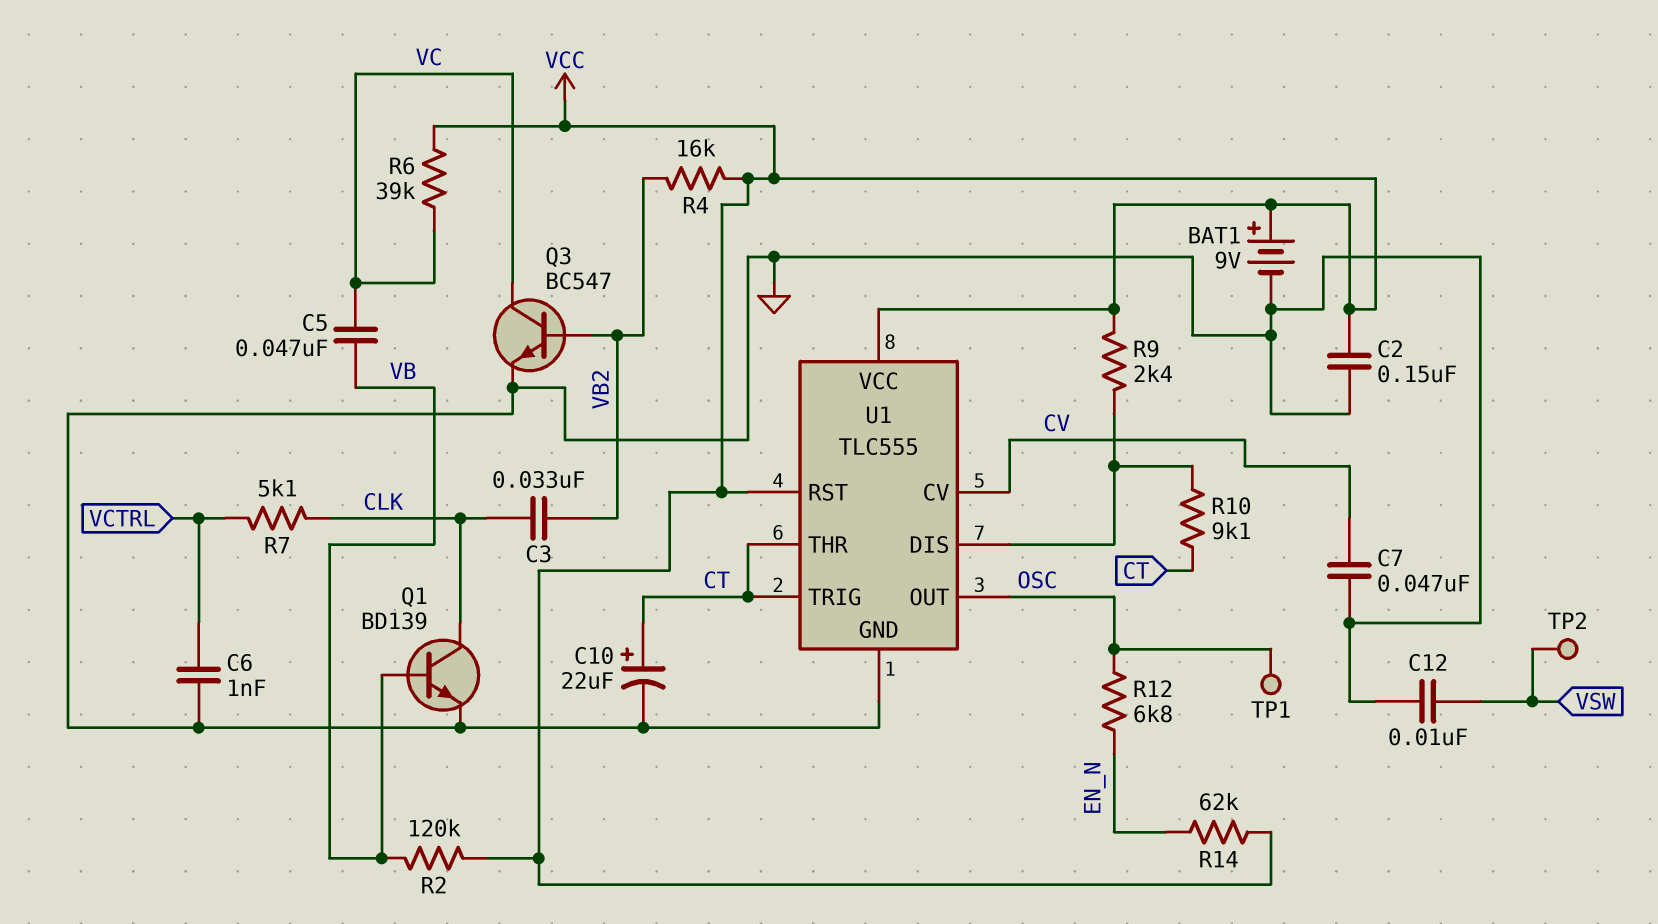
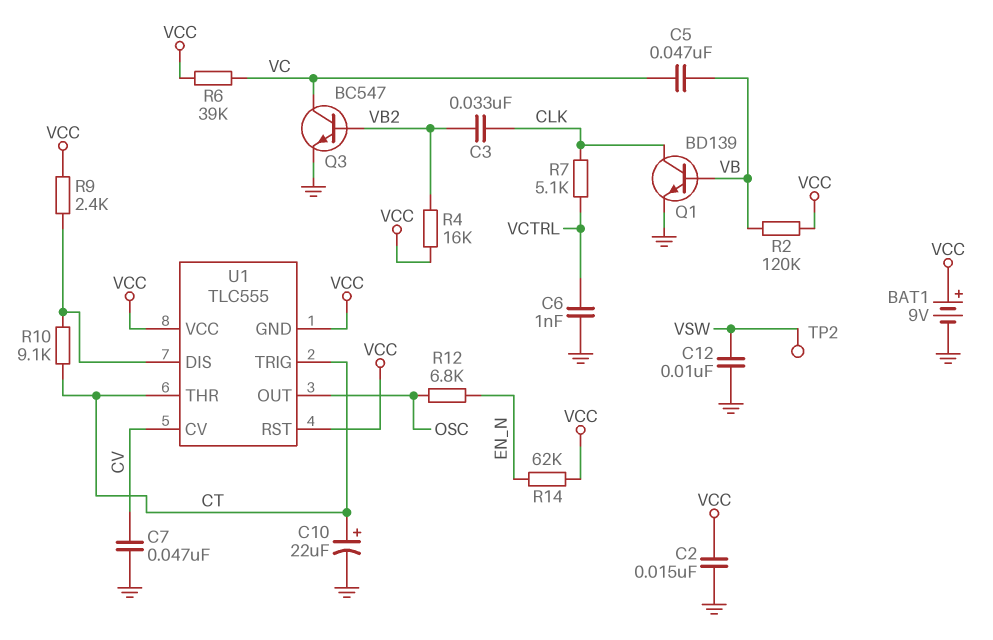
C2: 150nF (GND, VCC) -> 15nF (GND, VCC)
TP1: test point (OSC) -> none
U1 pin GND: GND -> VCC

